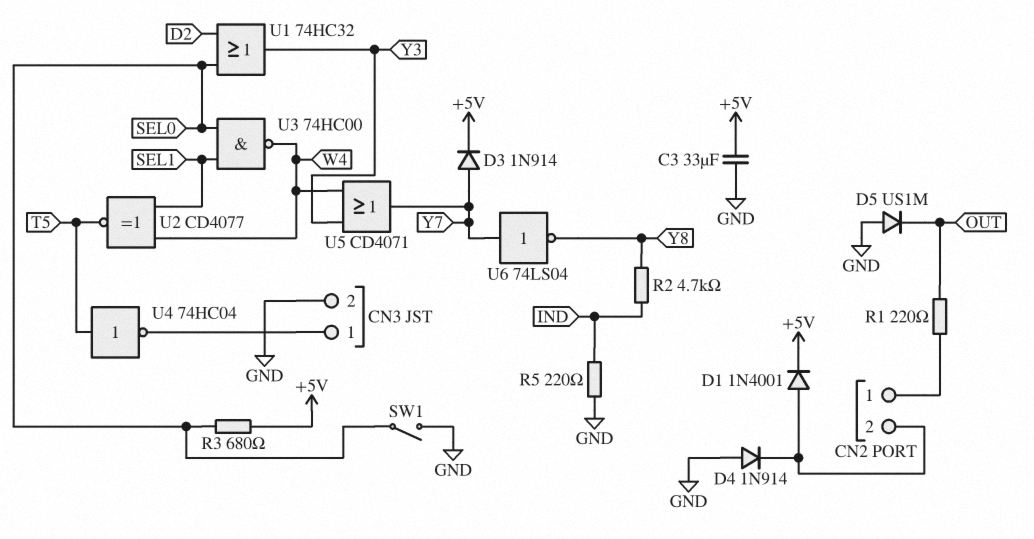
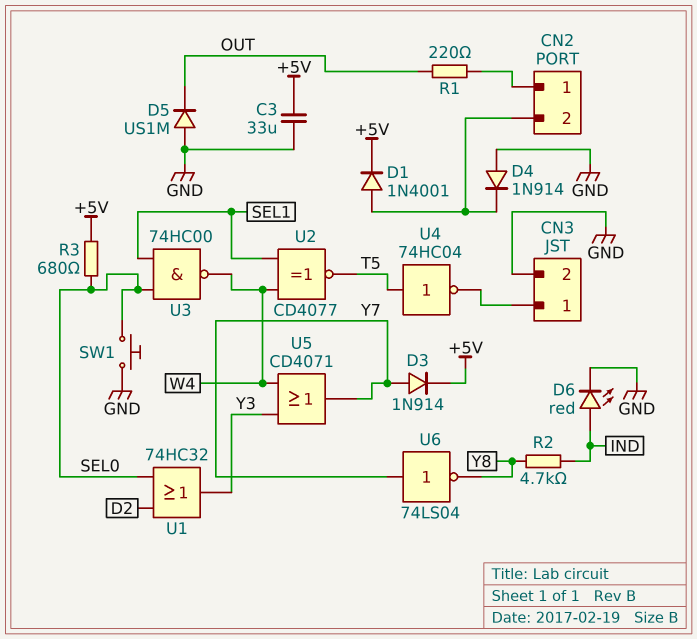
D6: none -> LED red (A IND, K GND)
R5: 220 (GND, IND) -> none
SW1: switch (GND, SEL0) -> button (GND, SEL0)

